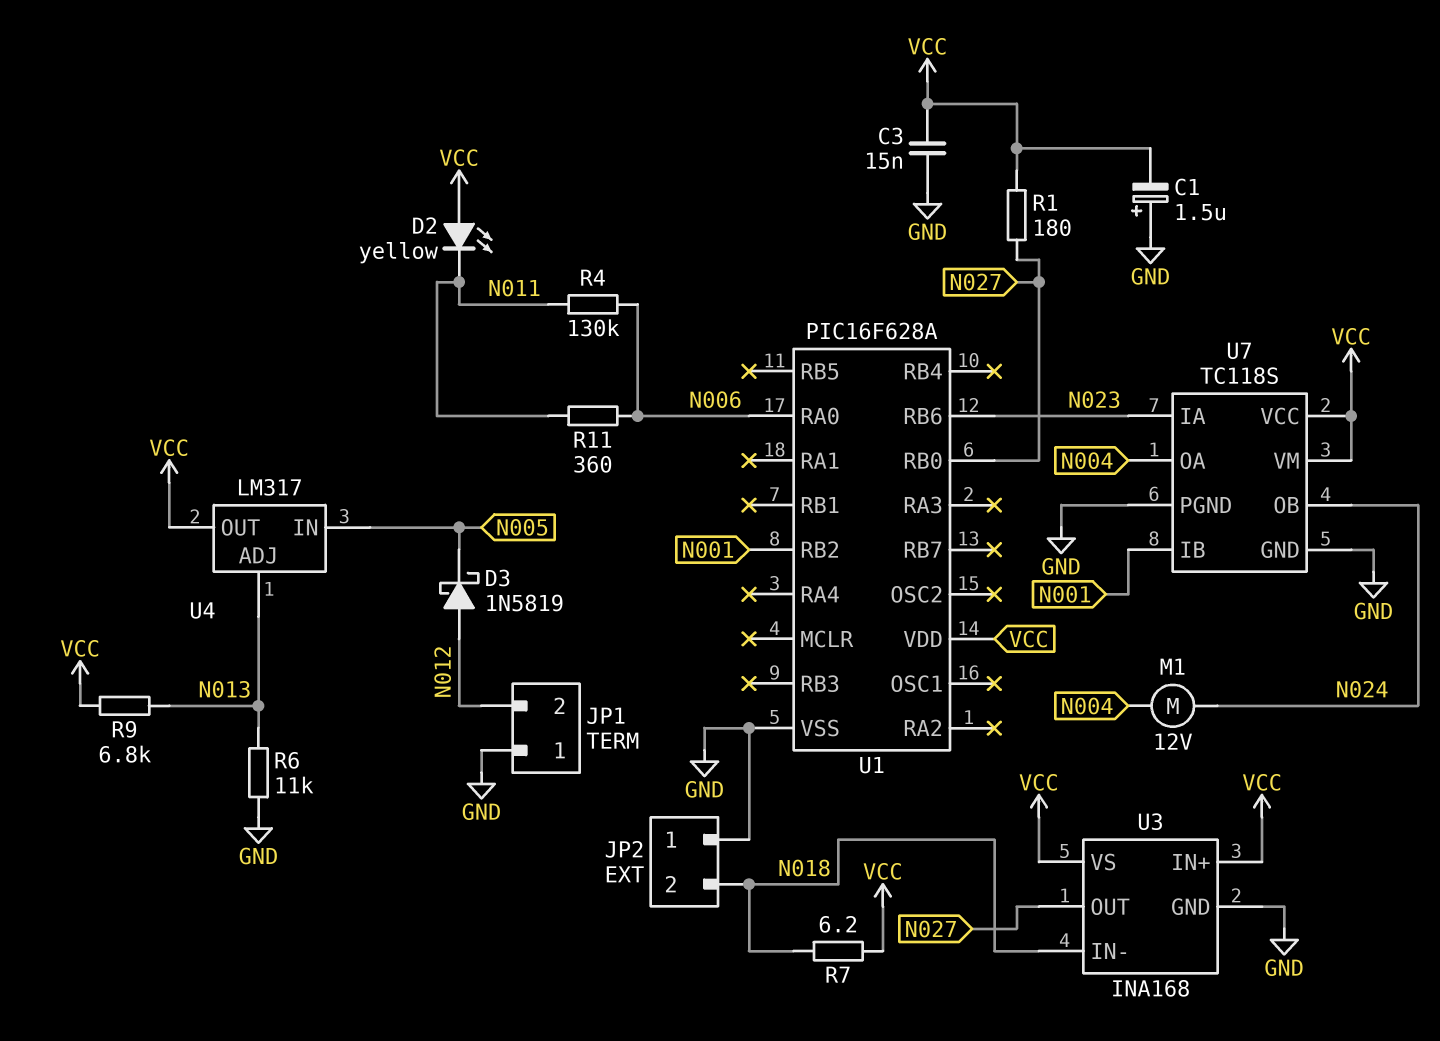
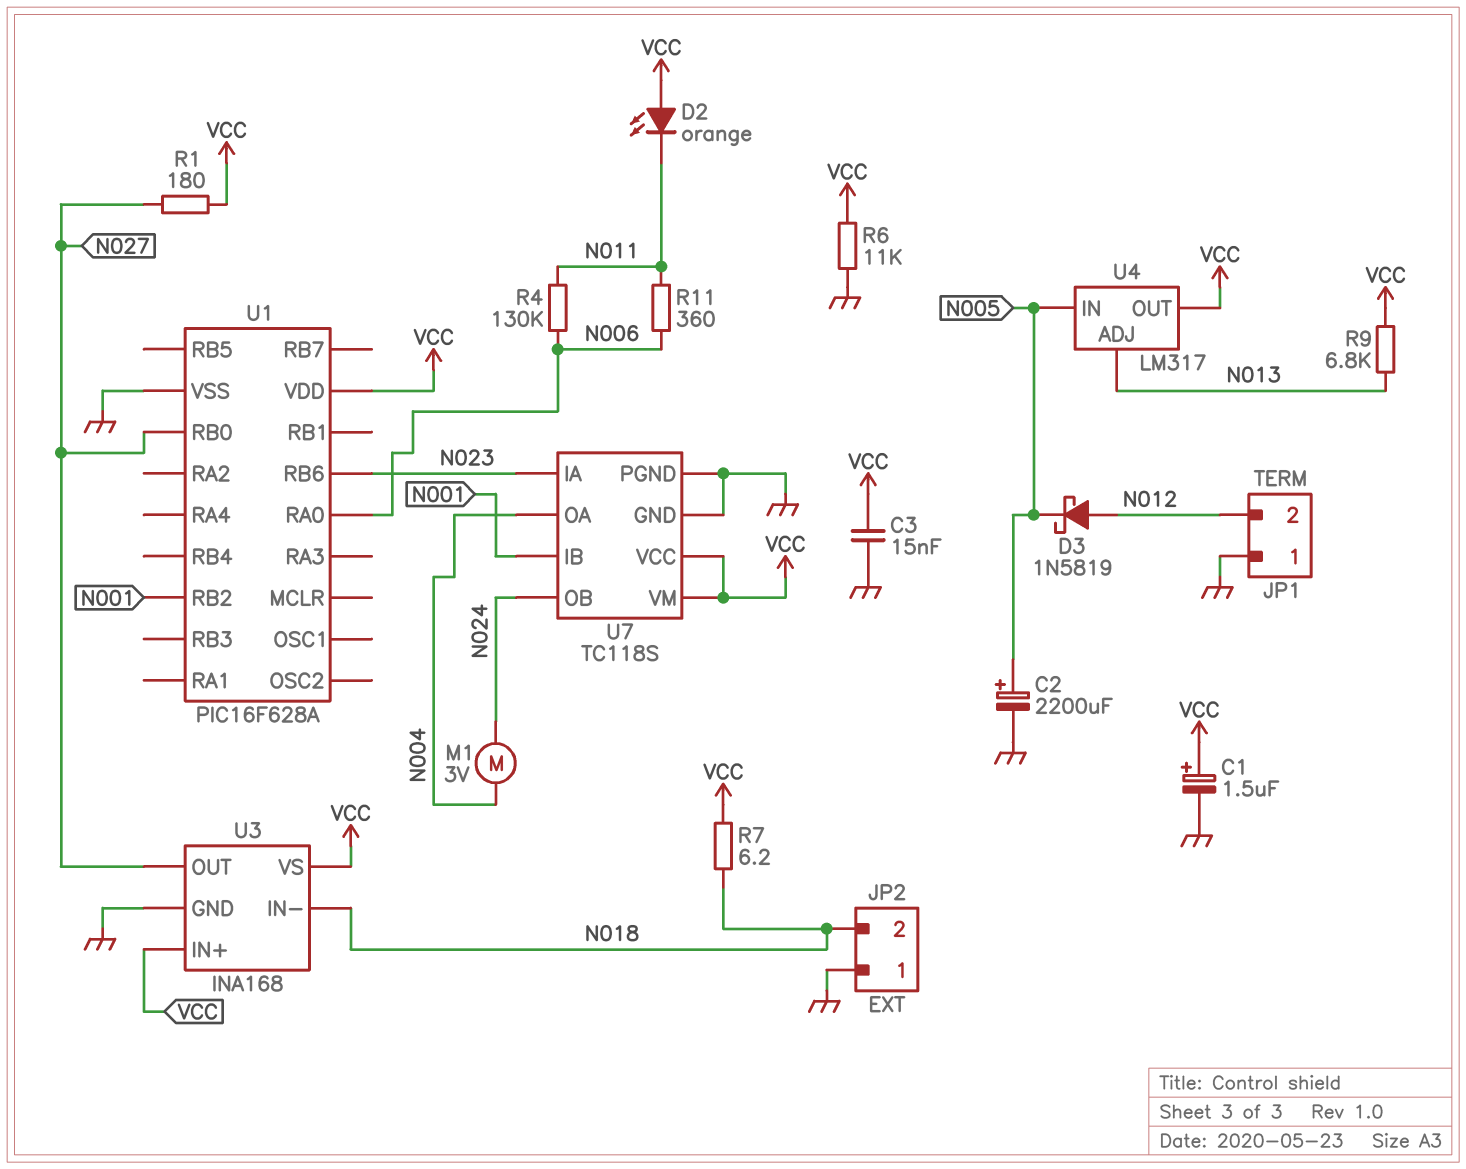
C1: 1.5uF (plus GND, minus VCC) -> 1.5uF (plus VCC, minus GND)
C2: none -> 2200uF (plus N005, minus GND)
D2: LED yellow (A VCC, K N011) -> LED orange (A VCC, K N011)
M1: motor 12V (N004, N024) -> motor 3V (N004, N024)
R6: 11k (GND, N013) -> 11k (GND, VCC)

